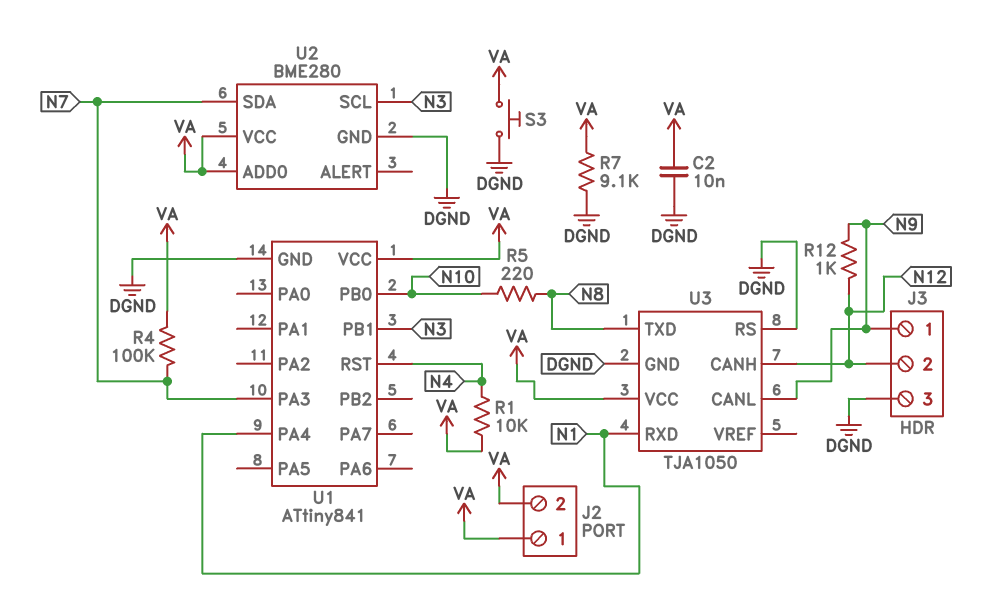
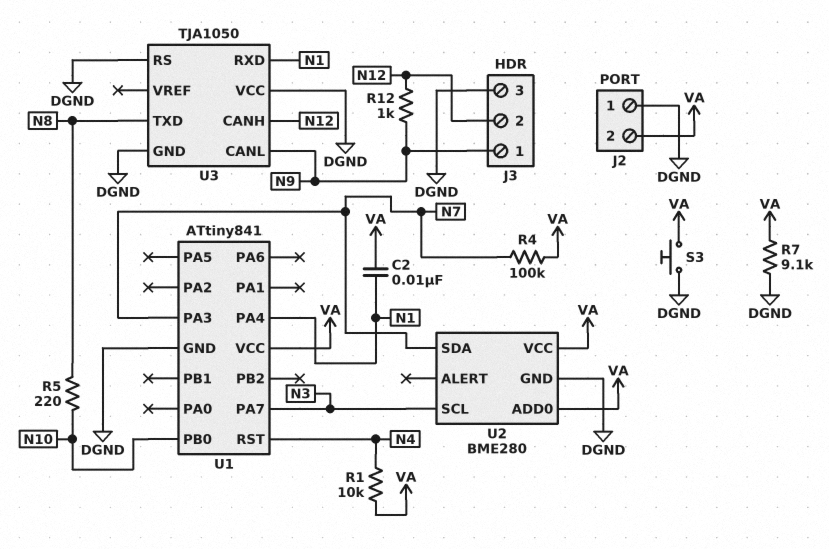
C2: 10nF (DGND, VA) -> 10nF (N1, VA)
J2 pin 1: VA -> DGND
U1 pin PA7: none -> N3
U1 pin PB1: N3 -> none
U3 pin VCC: VA -> DGND

